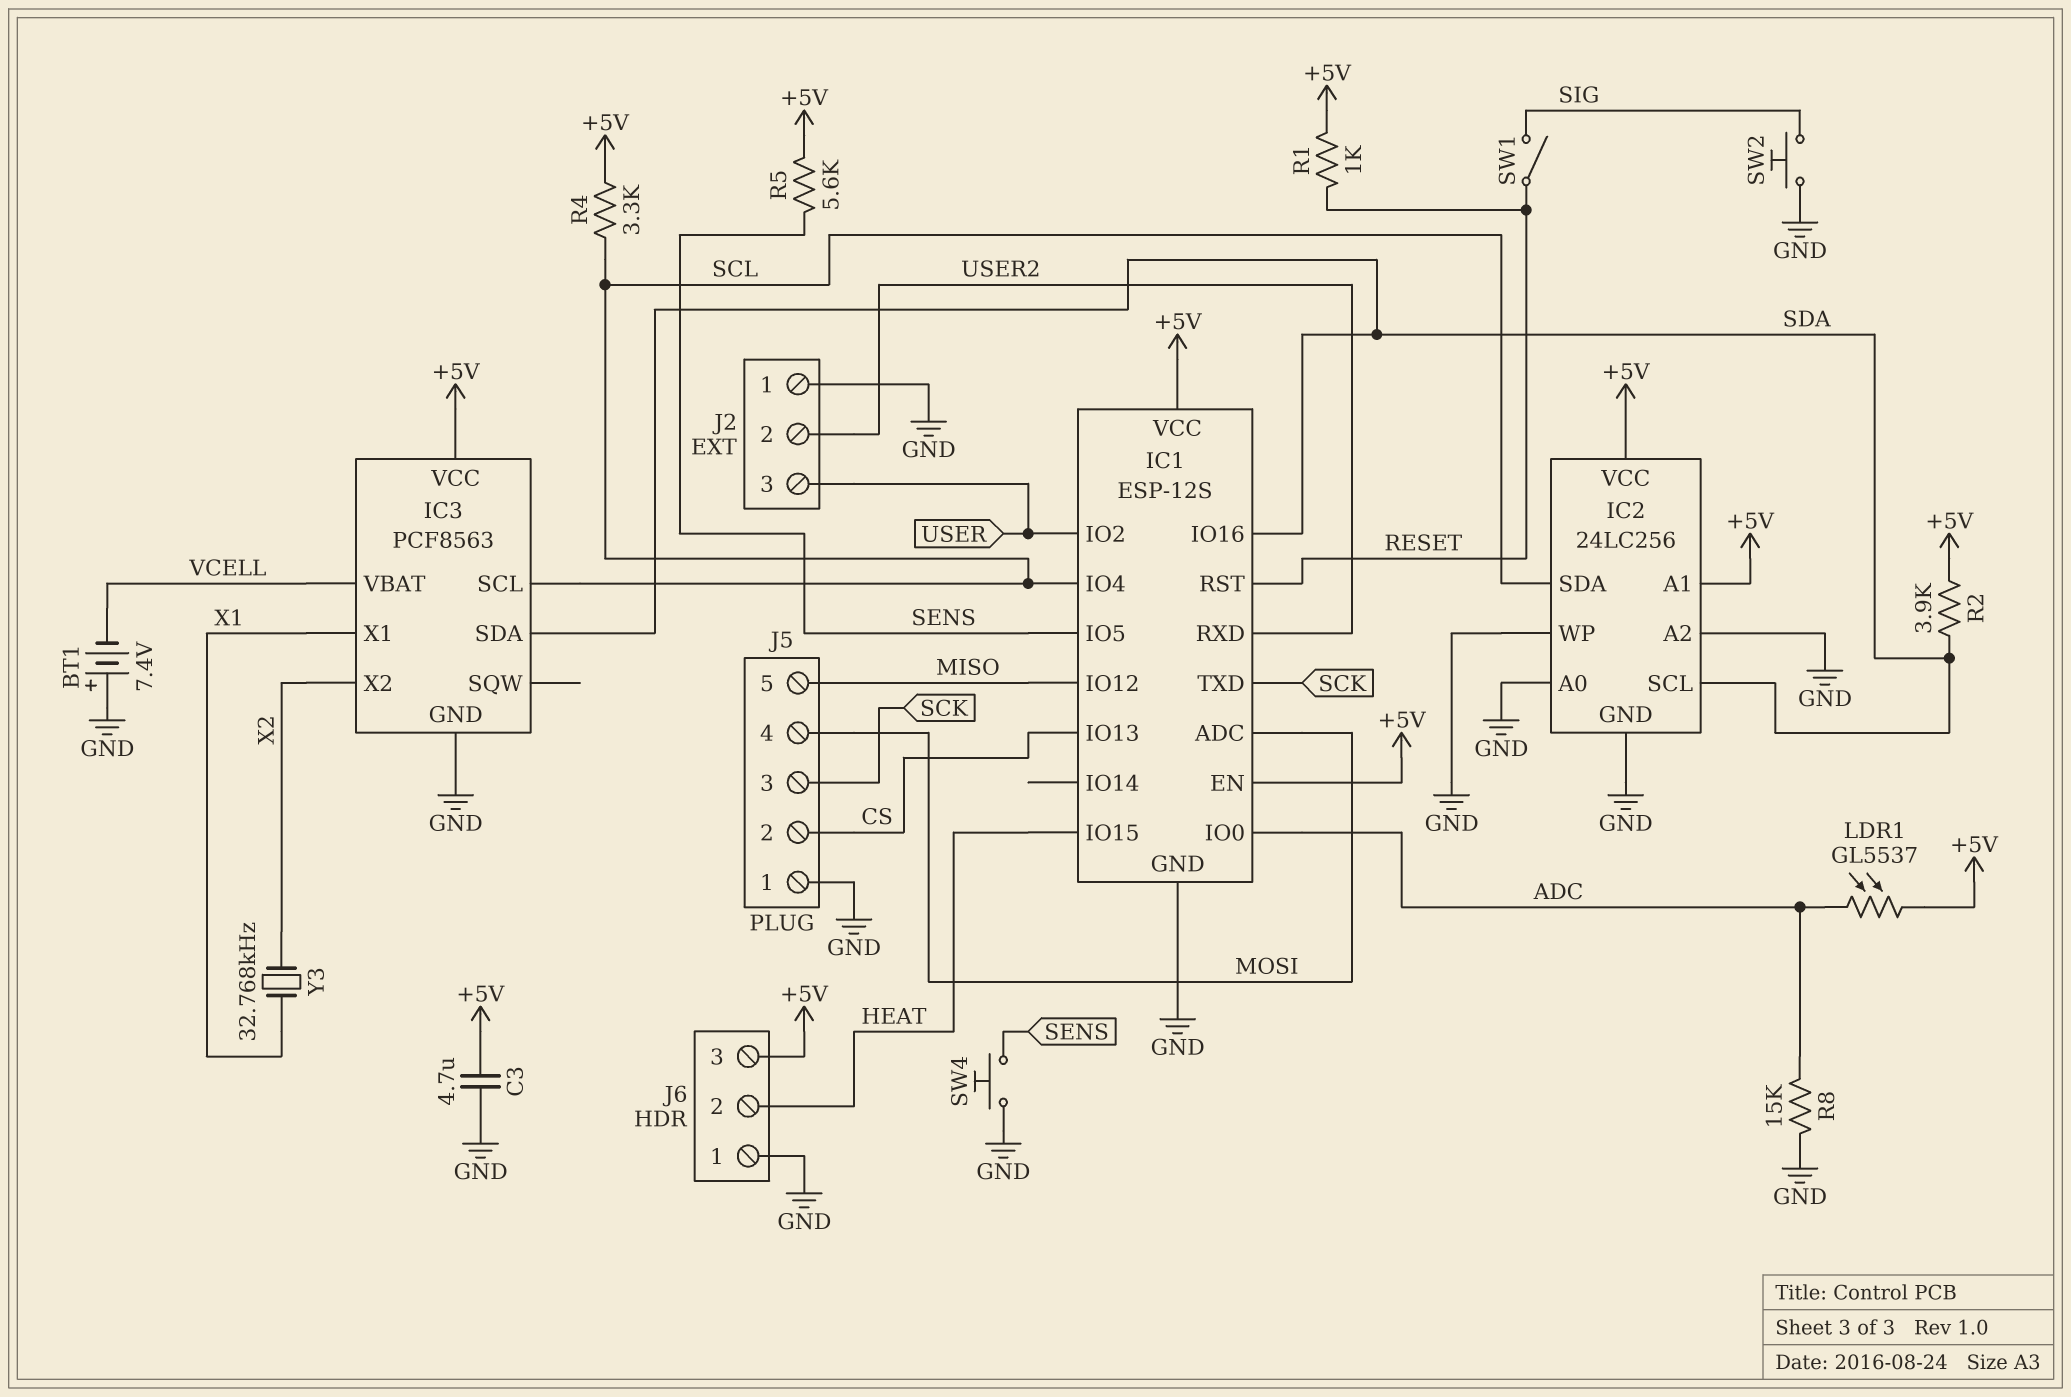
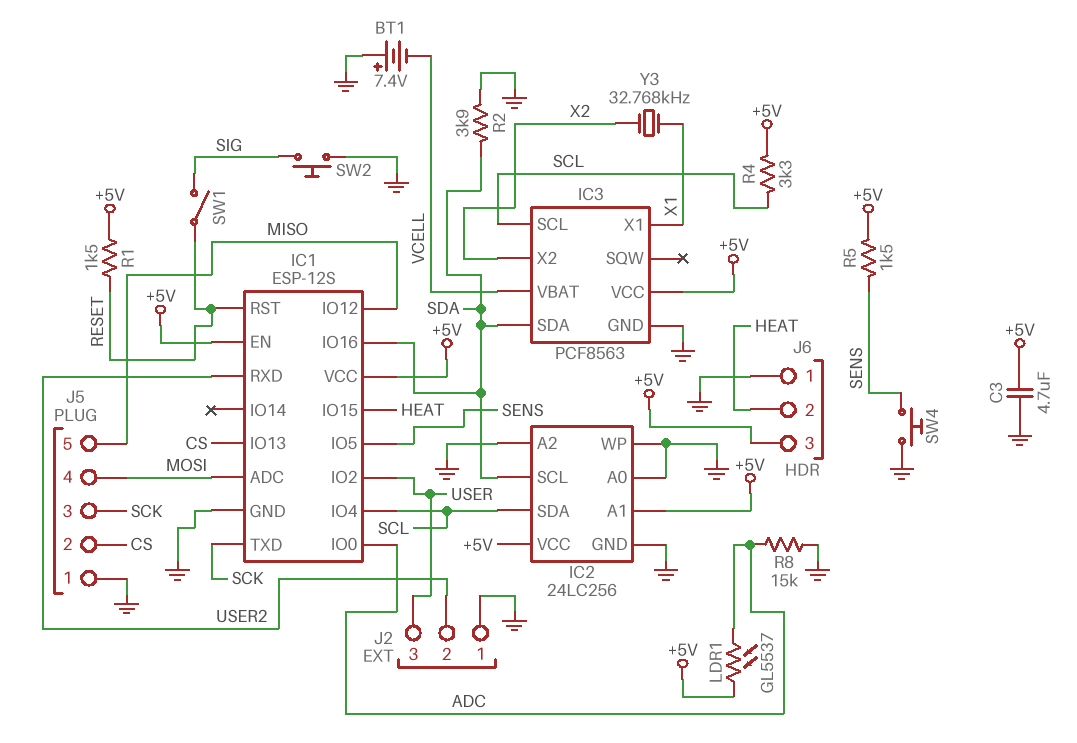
R1: 1k (+5V, RESET) -> 1.5k (+5V, RESET)
R2: 3.9k (+5V, SDA) -> 3.9k (GND, SDA)
R5: 5.6k (+5V, SENS) -> 1.5k (+5V, SENS)

